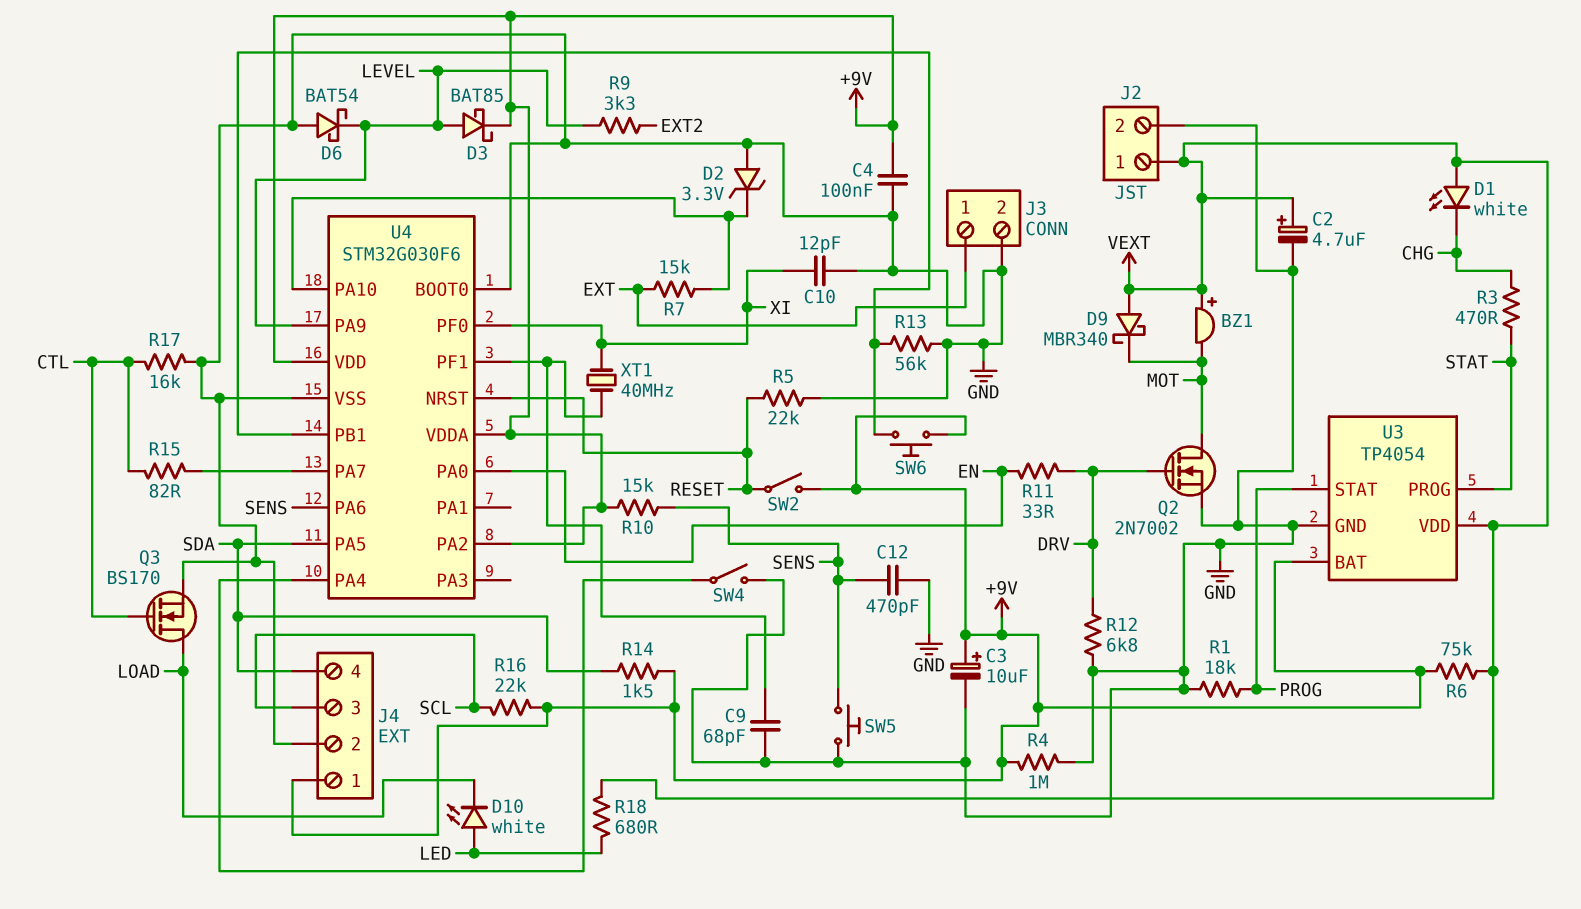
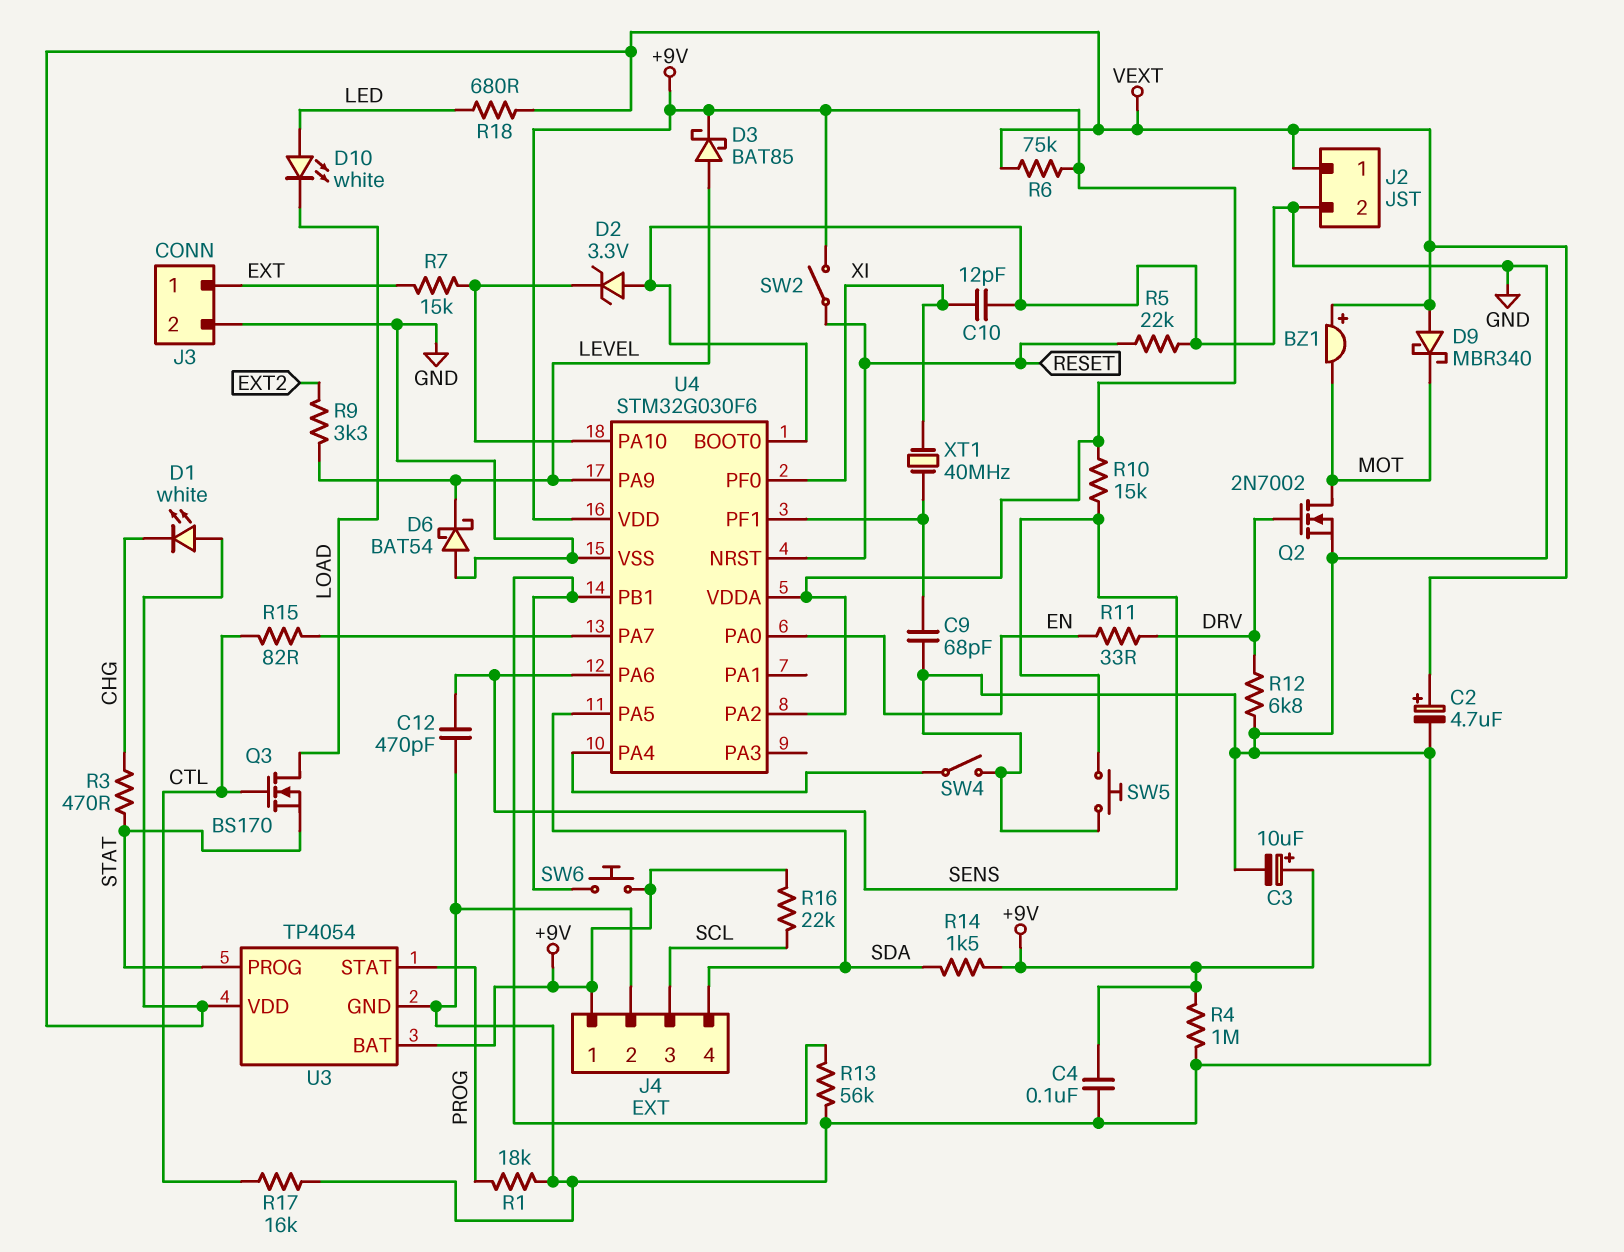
Q3: NMOS BS170 (G CTL, D LOAD, S GND) -> NMOS BS170 (G CTL, D LOAD, S STAT)

